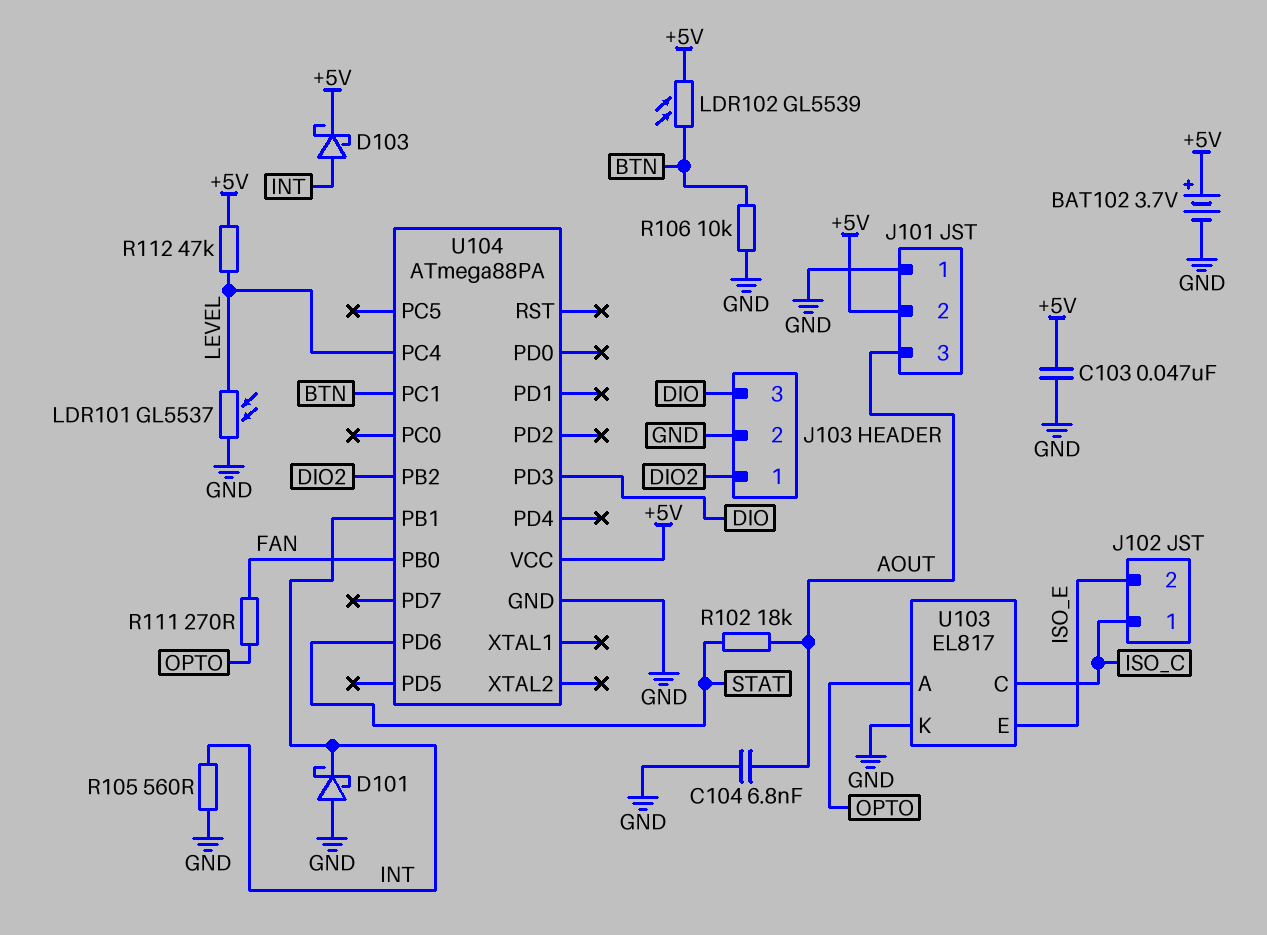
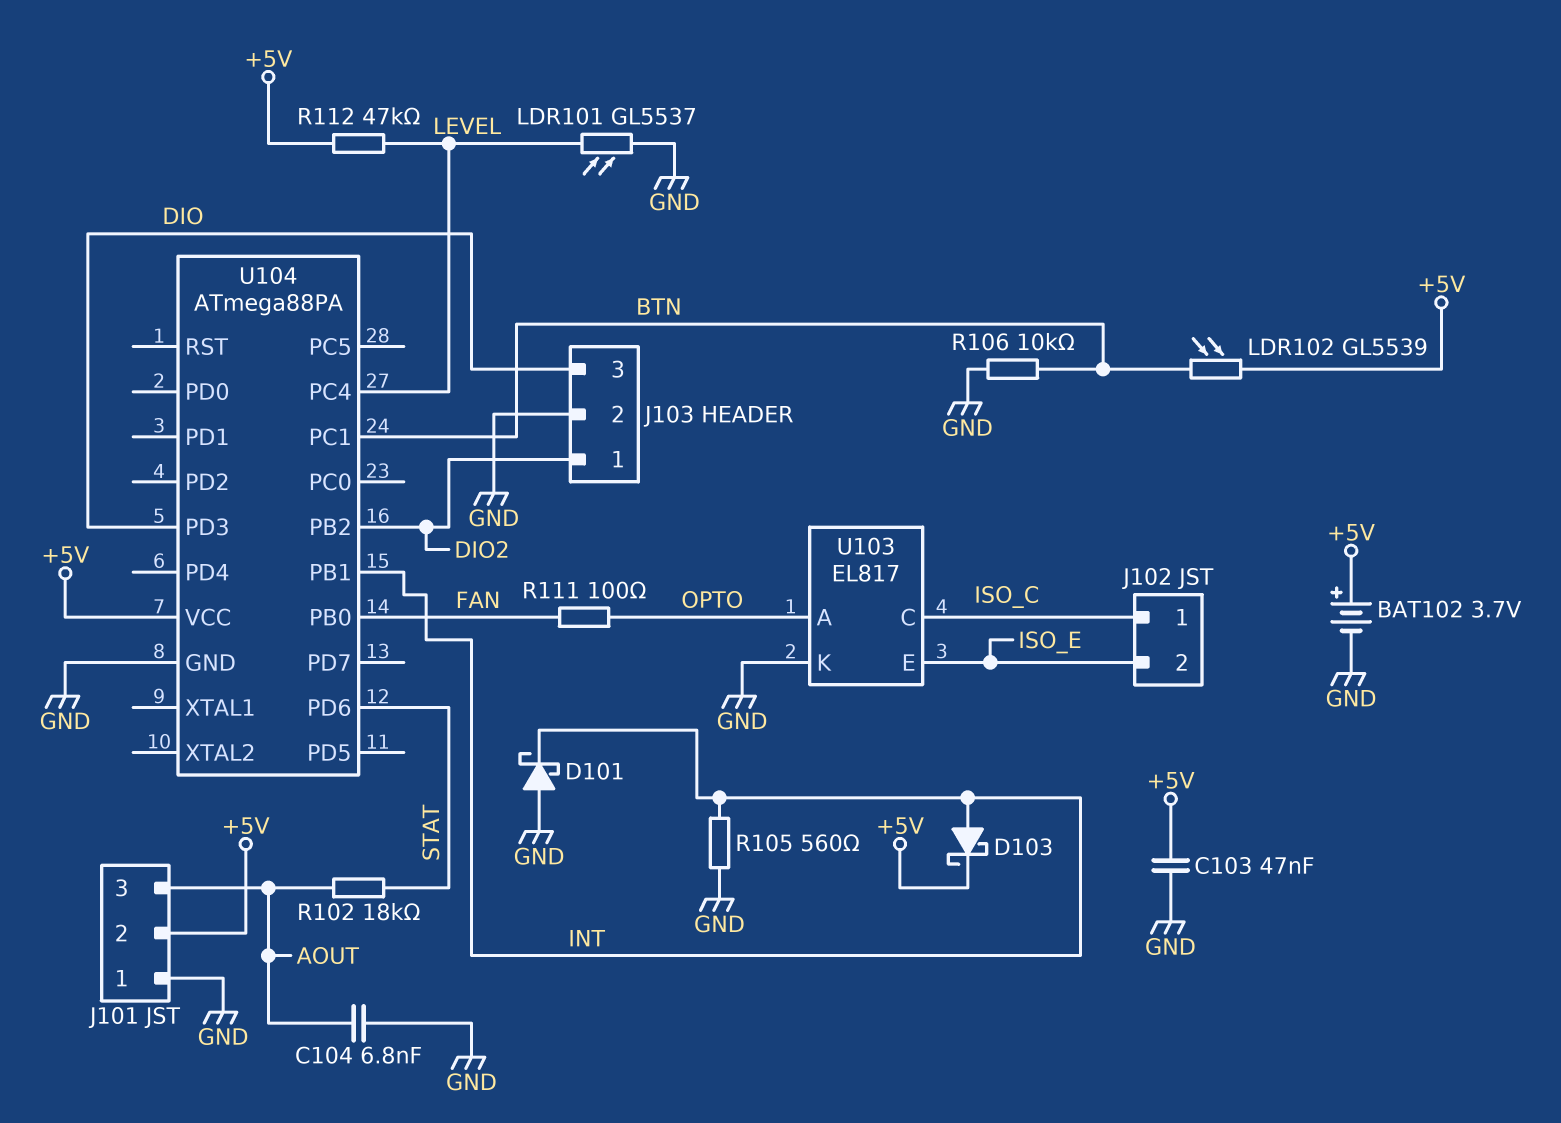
R111: 270 (FAN, OPTO) -> 100 (FAN, OPTO)

